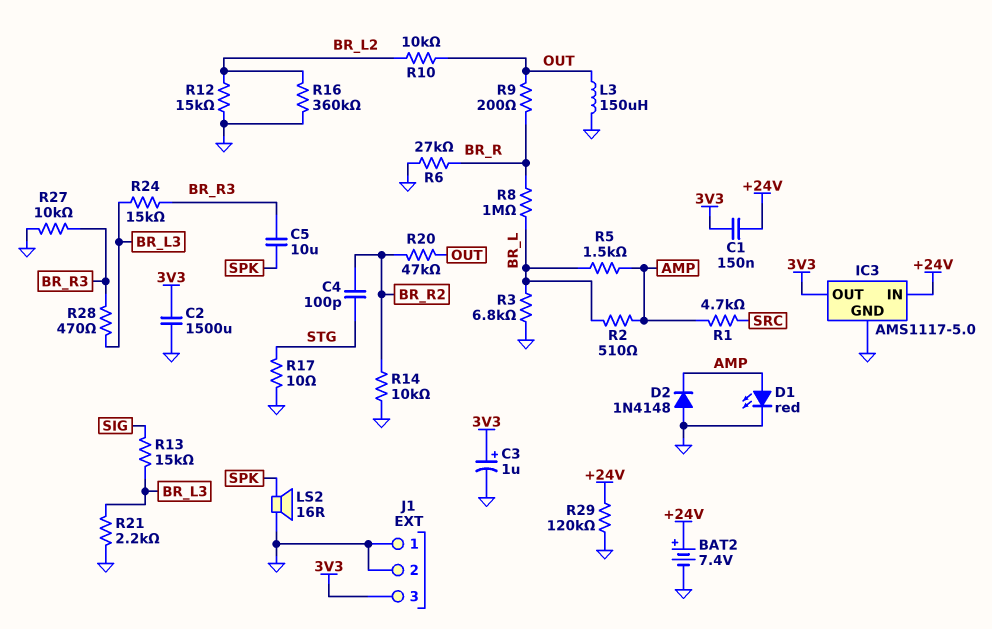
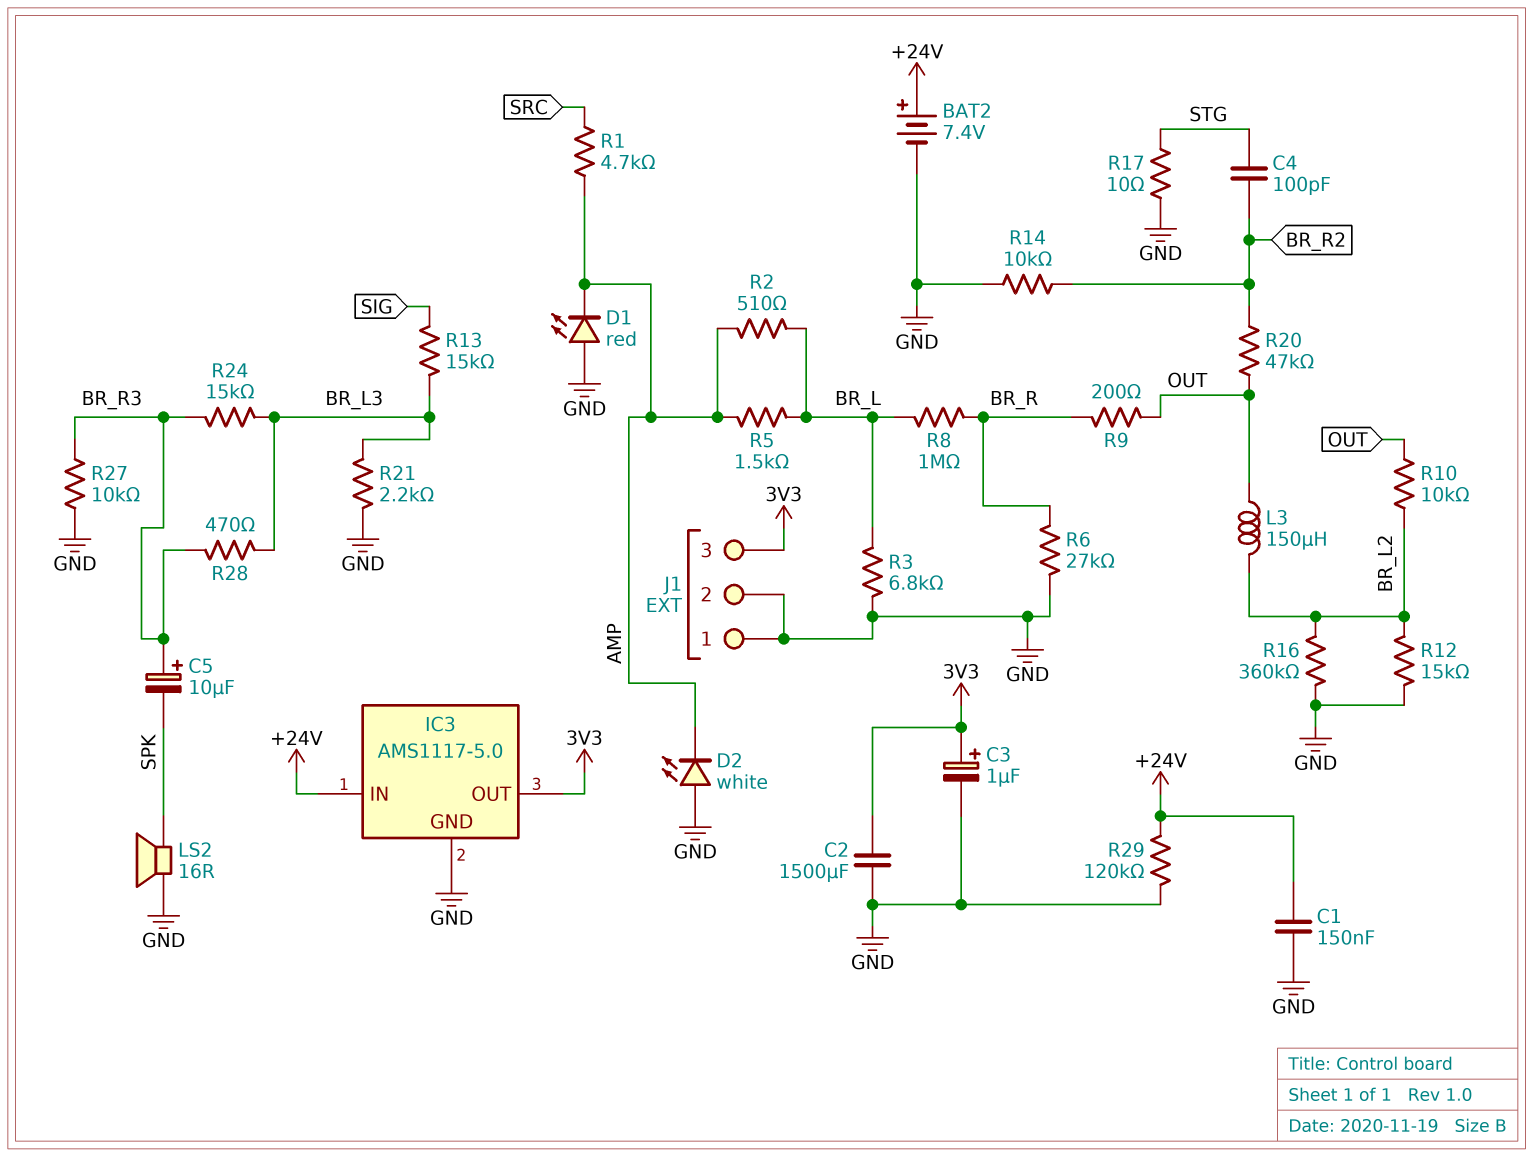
C1: 150nF (+24V, 3V3) -> 150nF (+24V, GND)
C5: 10uF (BR_R3, SPK) -> 10uF (plus BR_R3, minus SPK)
D1: LED red (A AMP, K GND) -> LED red (A GND, K AMP)
D2: diode 1N4148 (A GND, K AMP) -> LED white (A GND, K AMP)
L3: 150uH (GND, OUT) -> 150uH (BR_L2, OUT)

